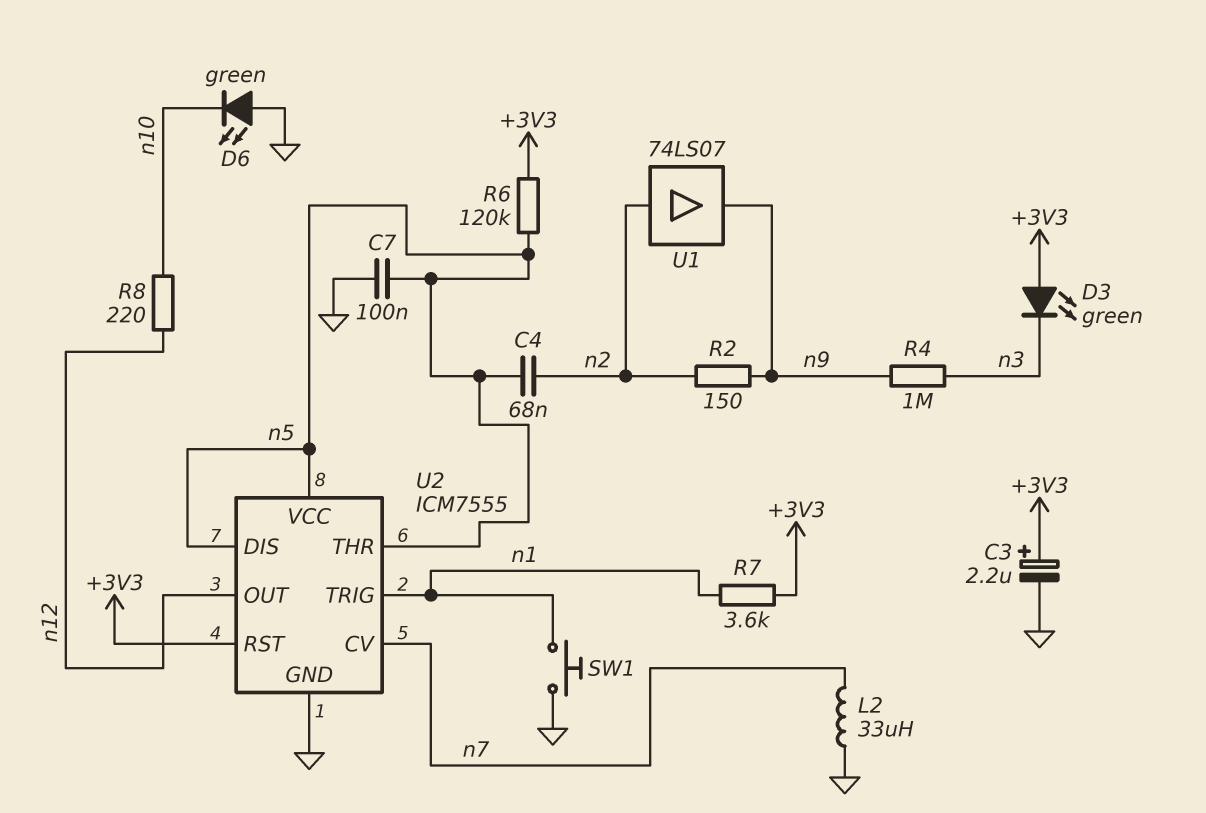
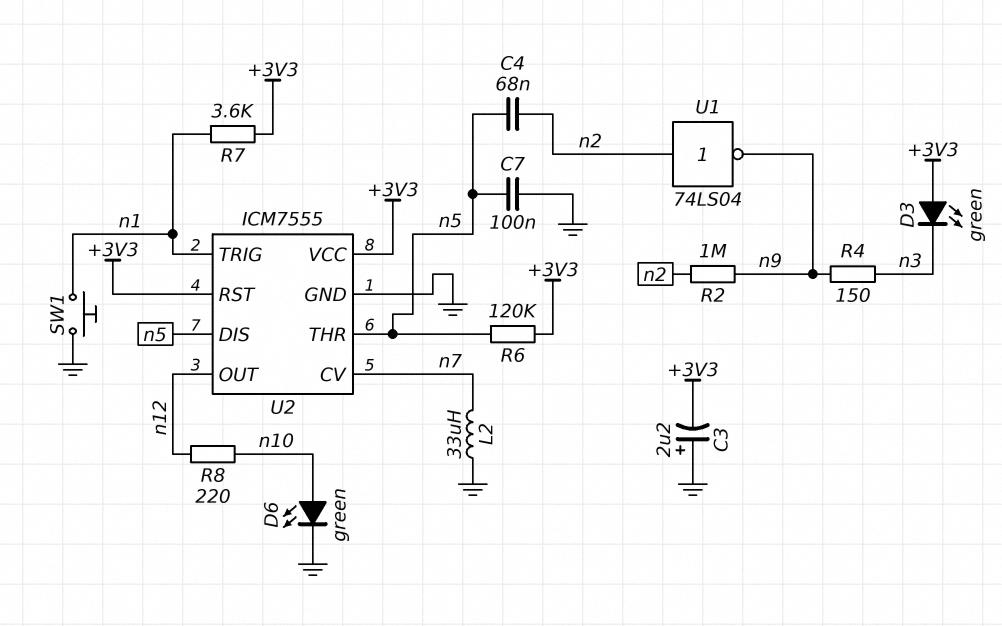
C3: 2.2uF (plus +3V3, minus GND) -> 2.2uF (plus GND, minus +3V3)
D6: LED green (A GND, K n10) -> LED green (A n10, K GND)
R2: 150 (n2, n9) -> 1M (n2, n9)
R4: 1M (n3, n9) -> 150 (n3, n9)
U1: buffer 74LS07 (in n2, out n9) -> NOT 74LS04 (in n2, out n9)
U2 pin VCC: n5 -> +3V3

